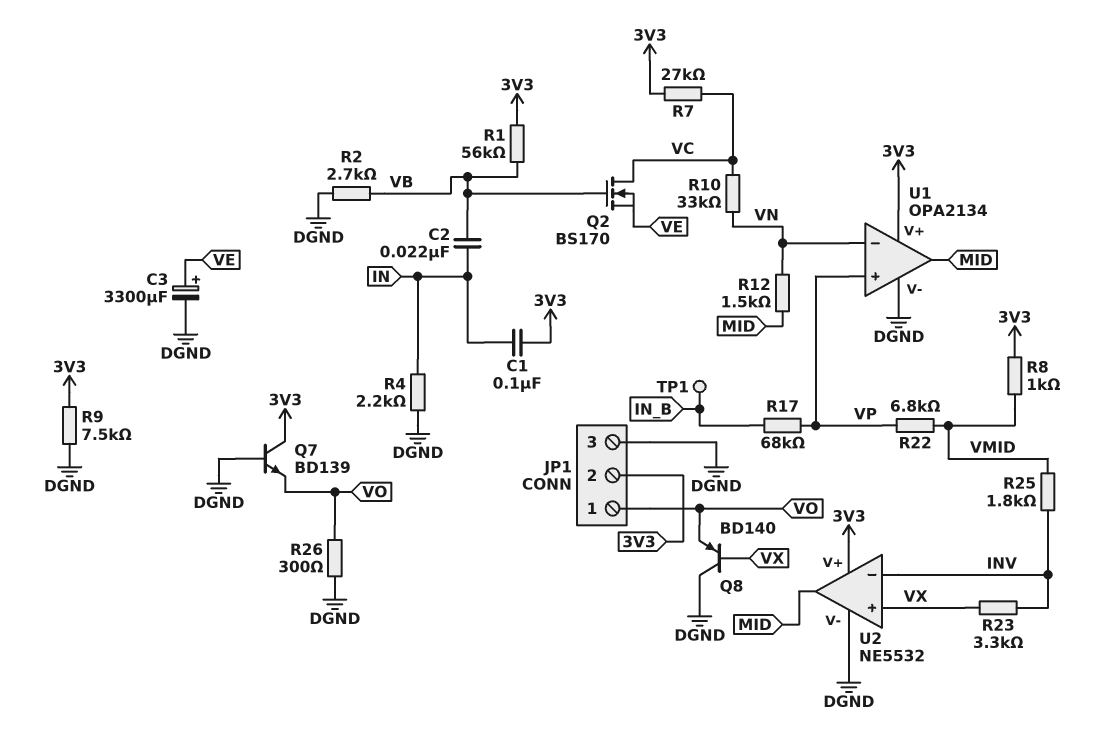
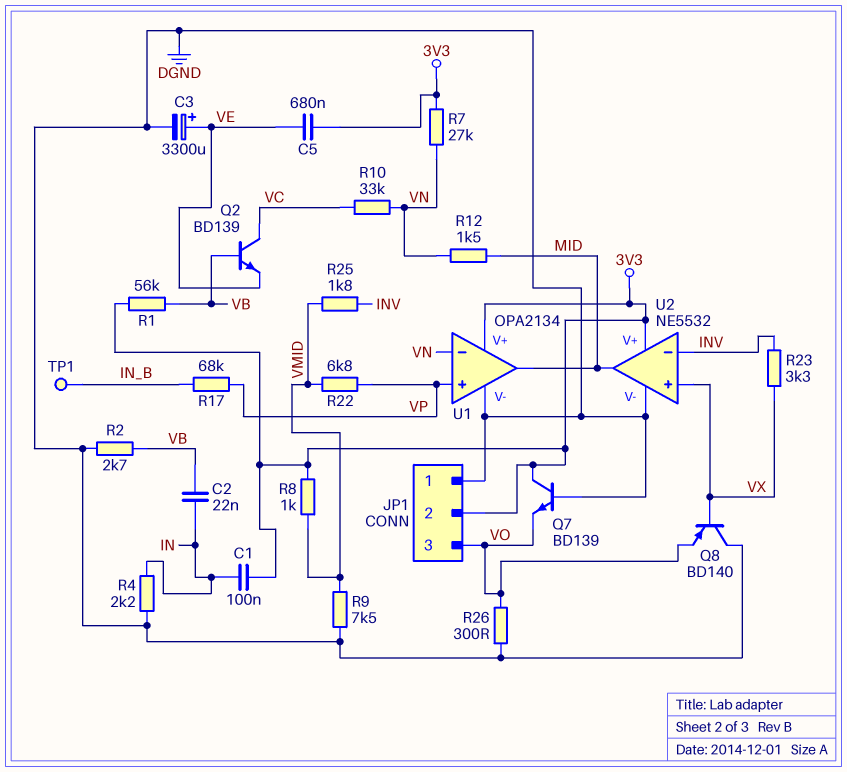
C5: none -> 680nF (3V3, VE)
JP1 pin 1: VO -> DGND
JP1 pin 3: DGND -> VO
Q2: NMOS BS170 (G VB, D VC, S VE) -> NPN BD139 (B VB, C VC, E VE)
R7: 27k (3V3, VC) -> 27k (3V3, VN)
R9: 7.5k (3V3, DGND) -> 7.5k (DGND, VMID)

